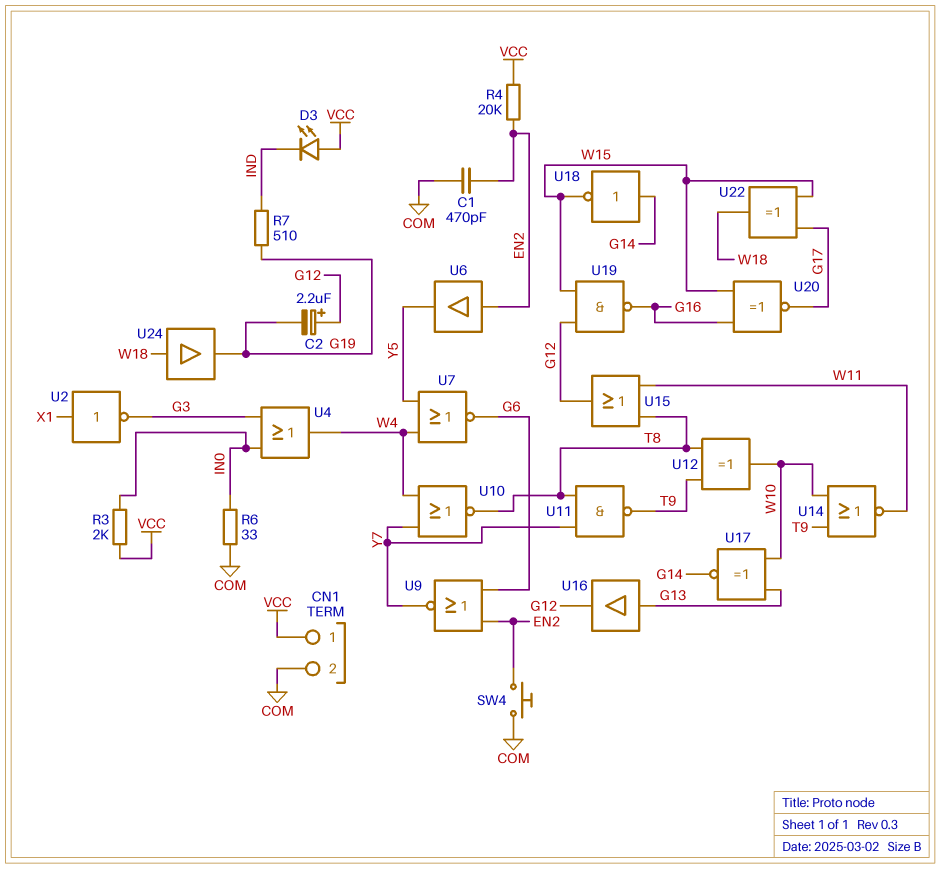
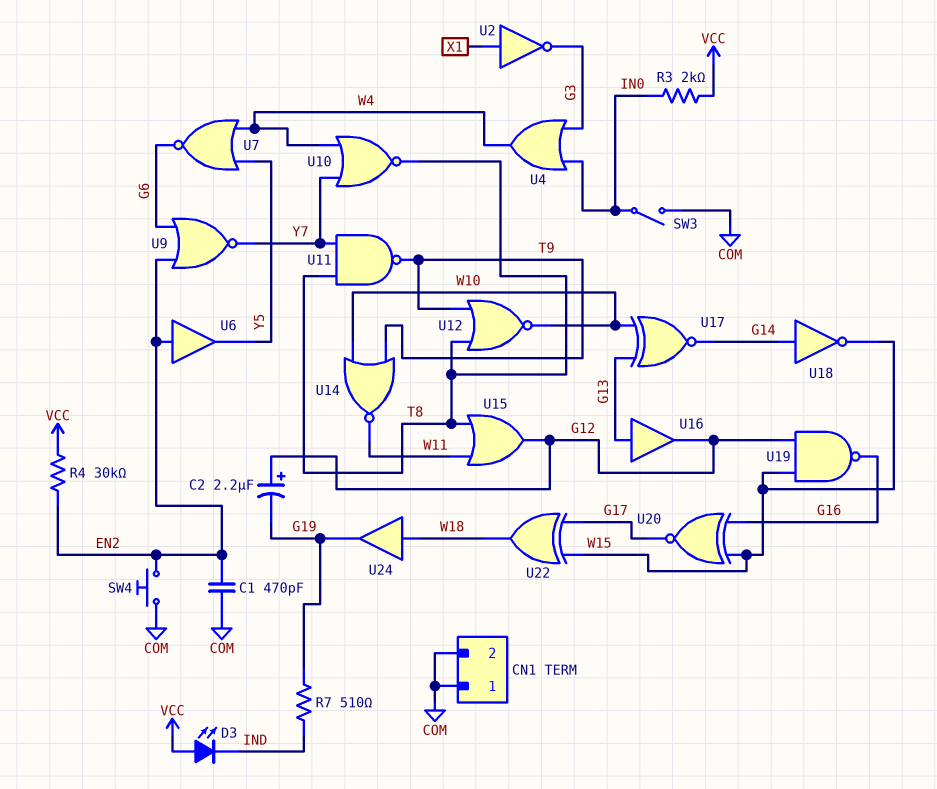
CN1 pin 1: VCC -> COM
R4: 20k (EN2, VCC) -> 30k (EN2, VCC)
R6: 33 (COM, IN0) -> none
SW3: none -> switch (COM, IN0)
U12: XOR (in T8, in T9, out W10) -> NOR (in T8, in T9, out W10)

